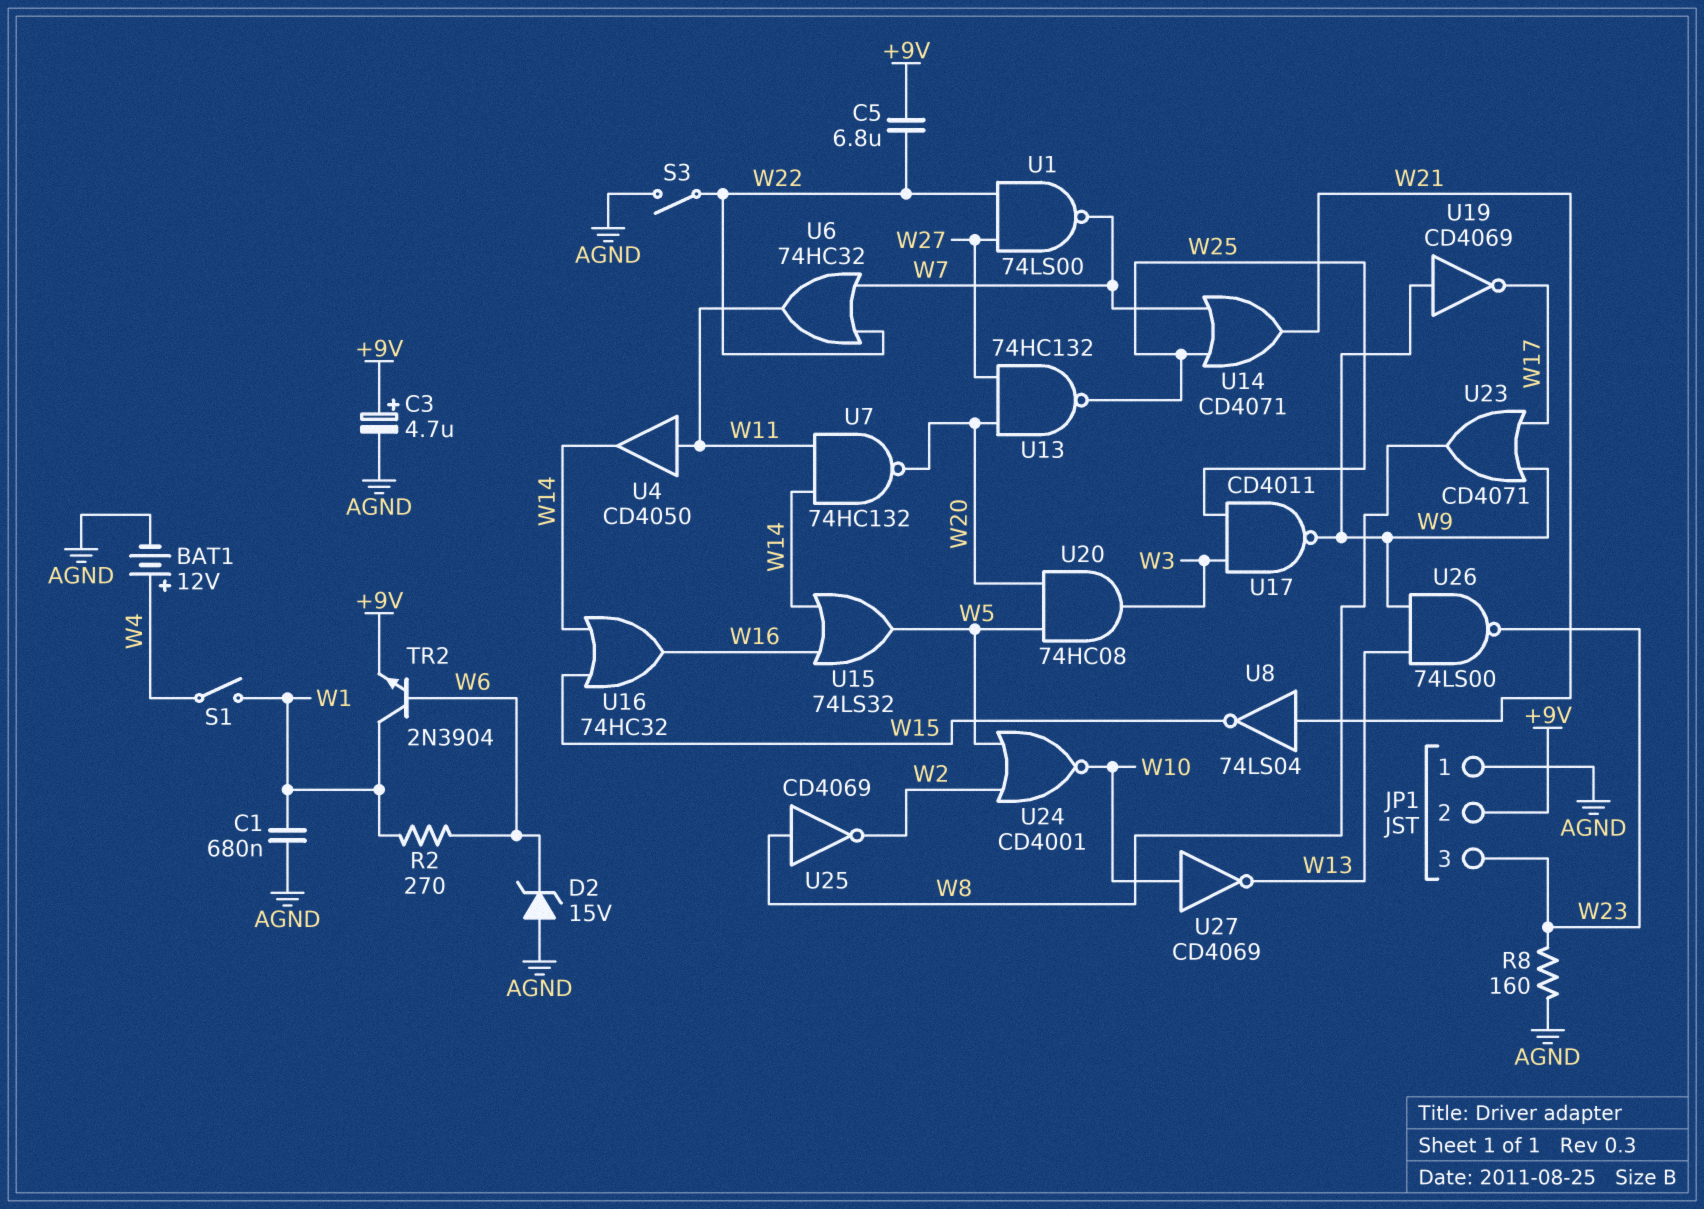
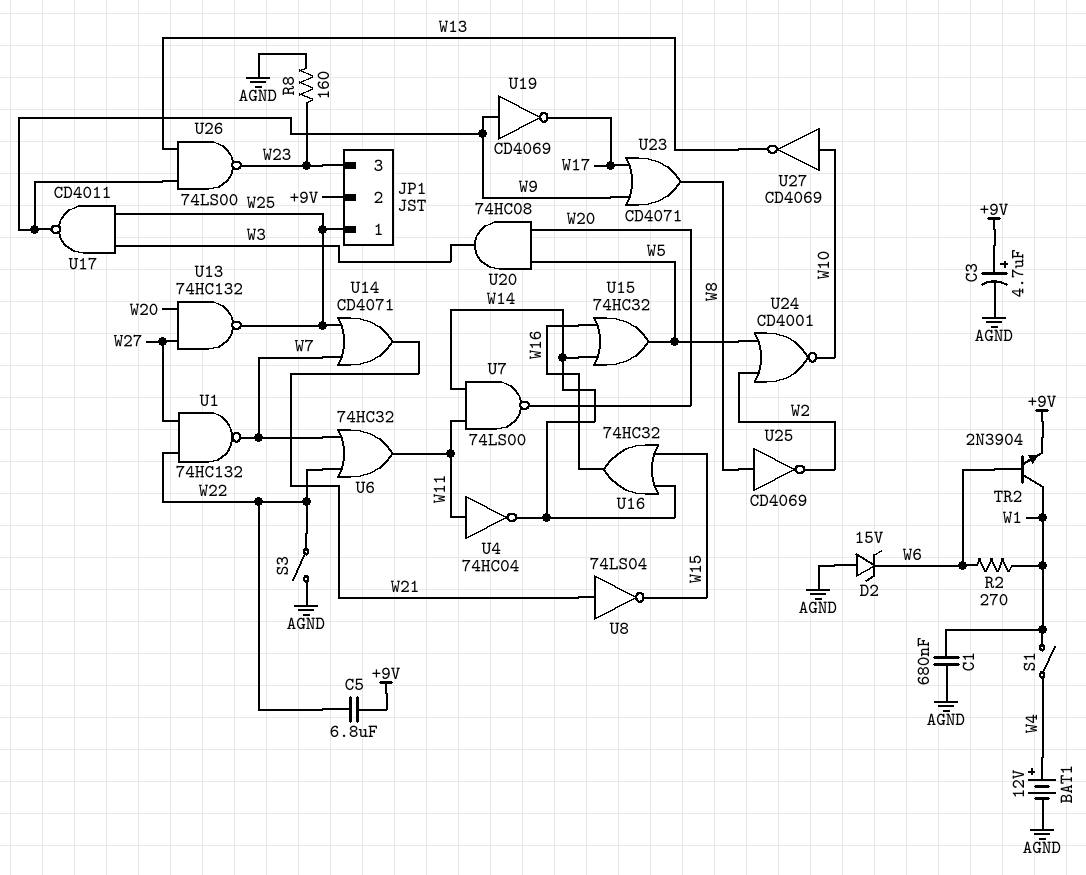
JP1 pin 1: AGND -> W25
U1: NAND 74LS00 (in W22, in W27, out W7) -> NAND 74HC132 (in W22, in W27, out W7)
U4: buffer CD4050 (in W11, out W14) -> NOT 74HC04 (in W11, out W14)
U7: NAND 74HC132 (in W11, in W14, out W20) -> NAND 74LS00 (in W11, in W14, out W20)
U15: OR 74LS32 (in W14, in W16, out W5) -> OR 74HC32 (in W14, in W16, out W5)

